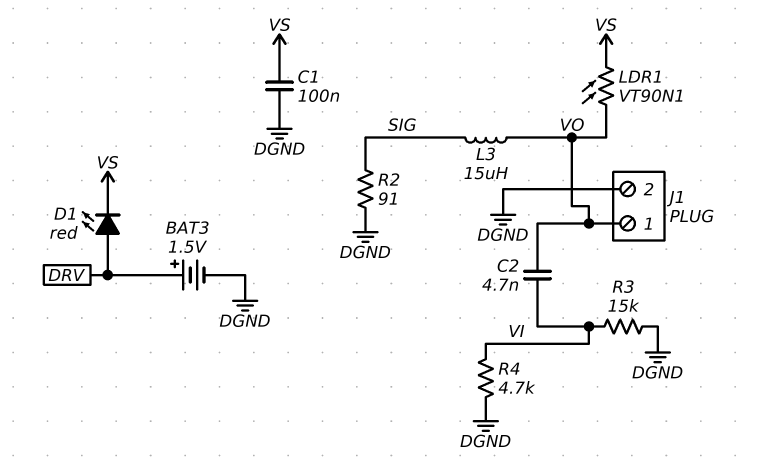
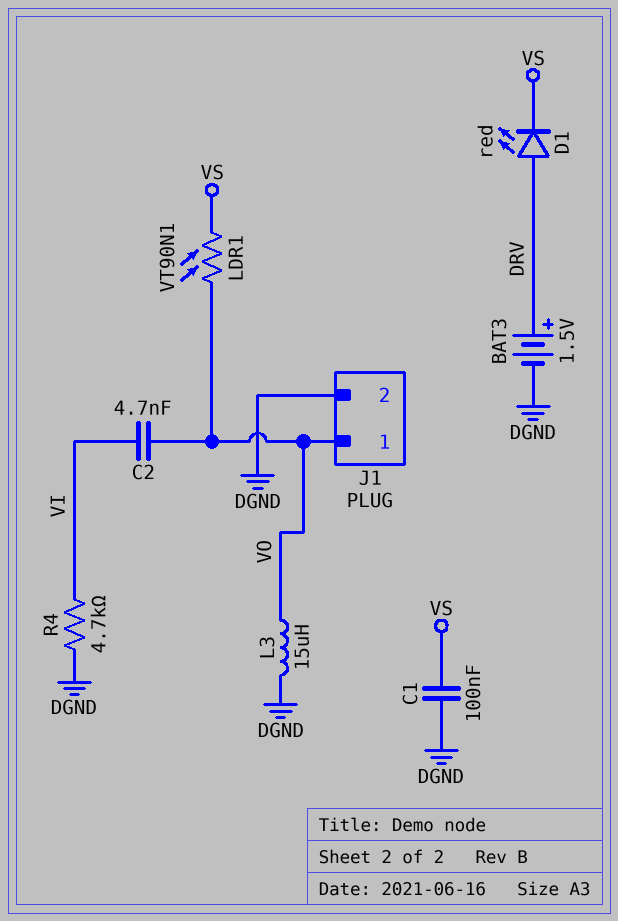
L3: 15uH (SIG, VO) -> 15uH (DGND, VO)
R2: 91 (DGND, SIG) -> none
R3: 15k (DGND, VI) -> none

